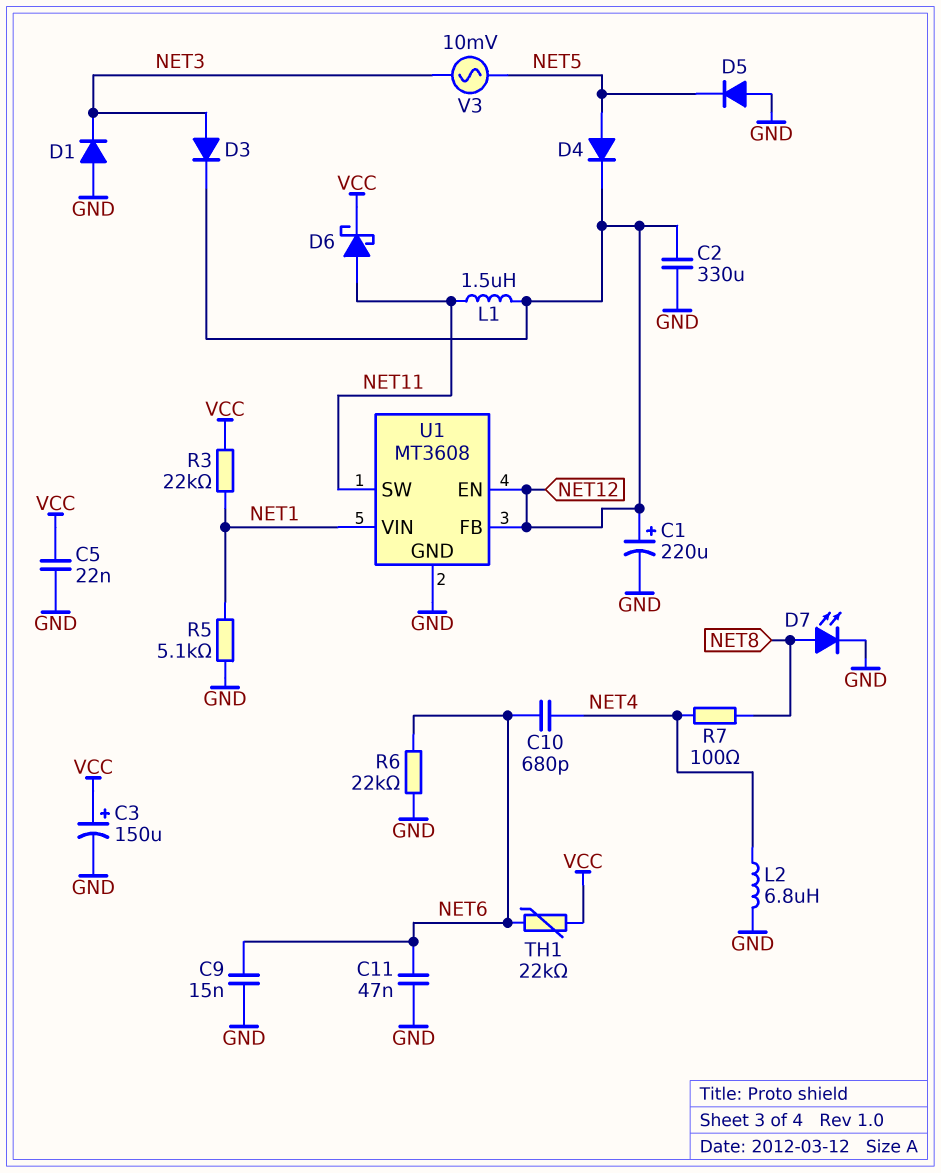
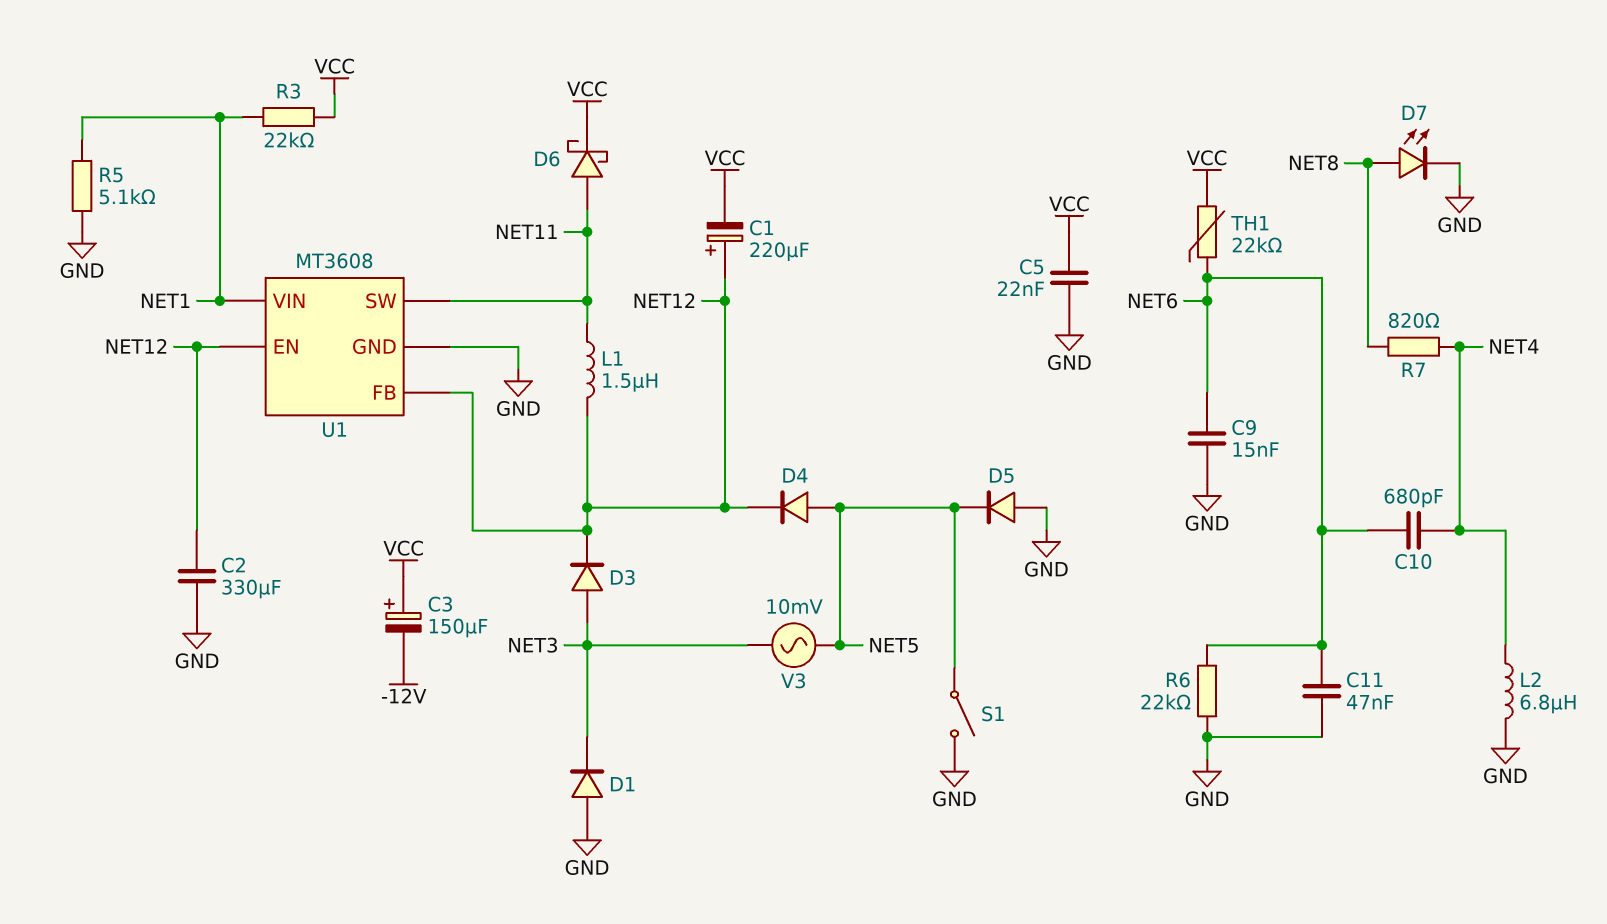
C1: 220uF (plus NET12, minus GND) -> 220uF (plus NET12, minus VCC)
C3: 150uF (plus VCC, minus GND) -> 150uF (plus VCC, minus -12V)
R7: 100 (NET4, NET8) -> 820 (NET4, NET8)
S1: none -> switch (GND, NET5)

